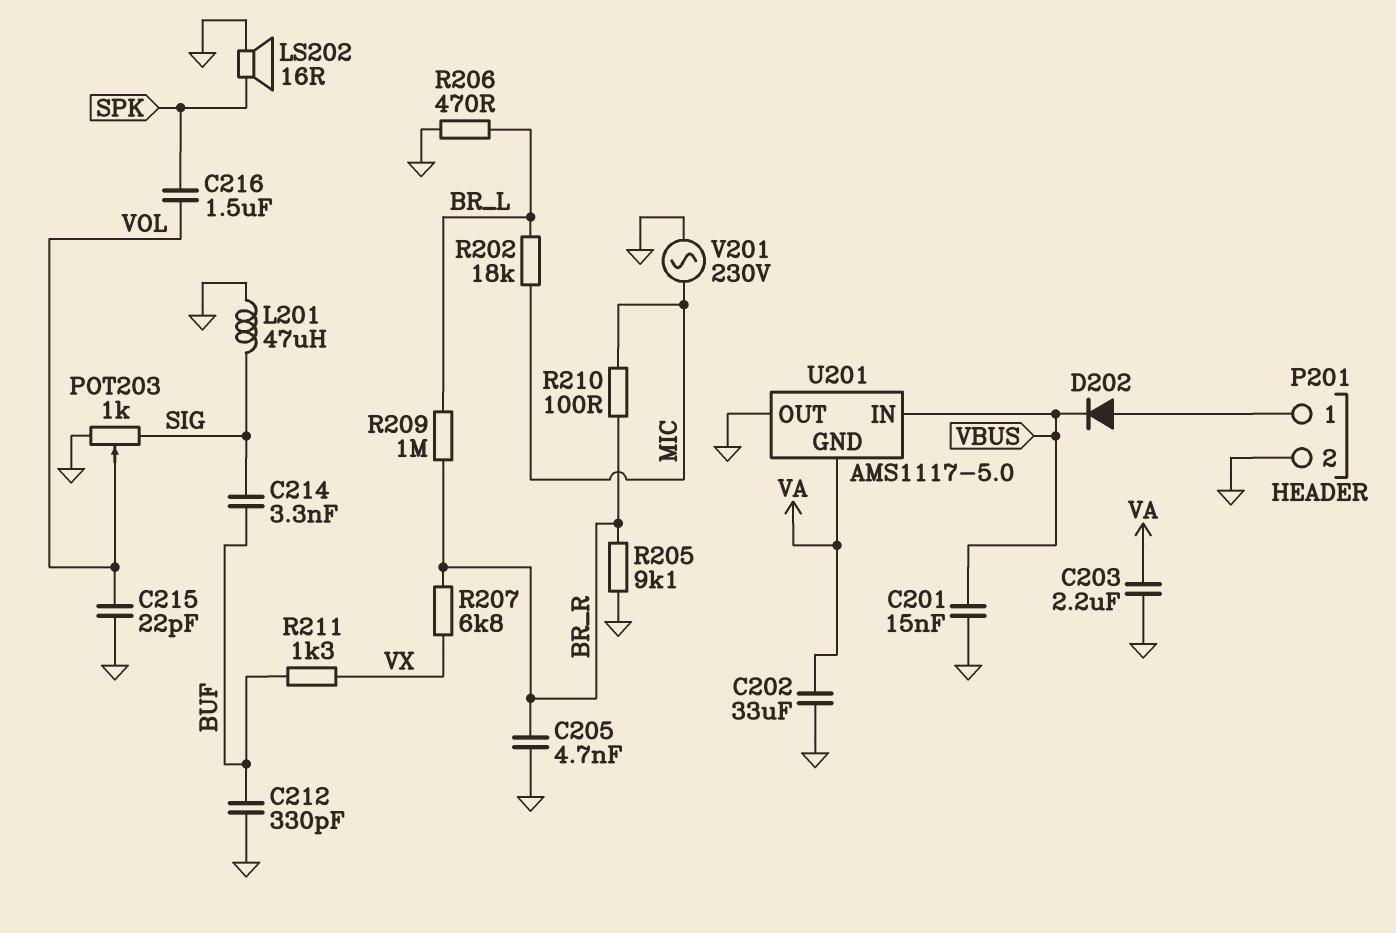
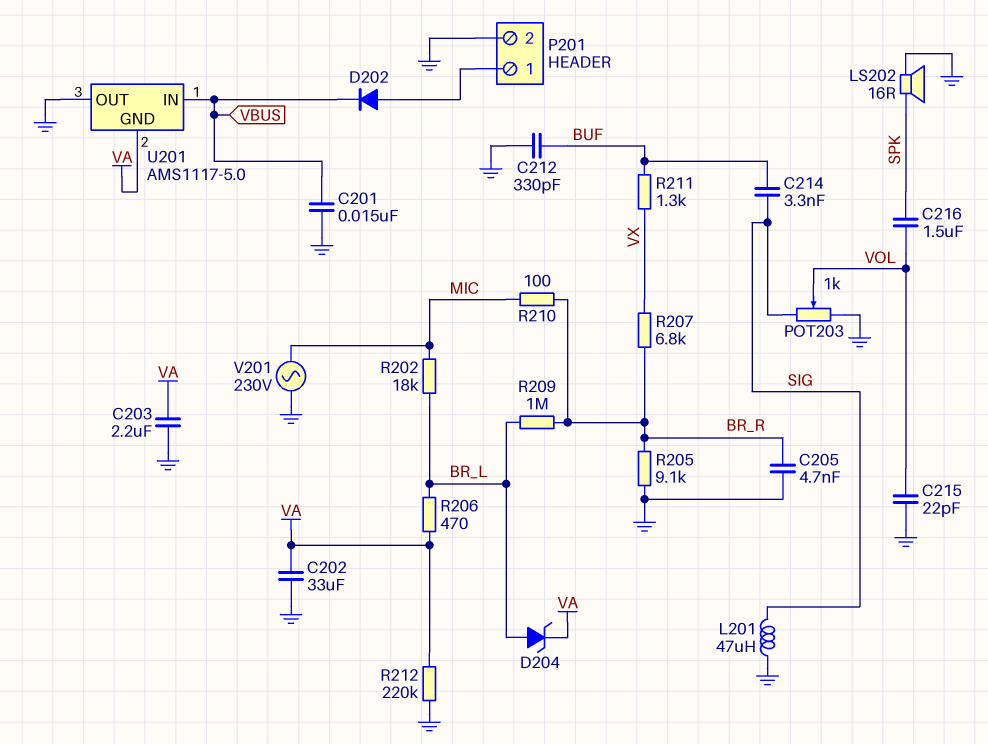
D204: none -> zener (A BR_L, K VA)
R206: 470 (BR_L, GND) -> 470 (BR_L, VA)
R212: none -> 220k (GND, VA)

